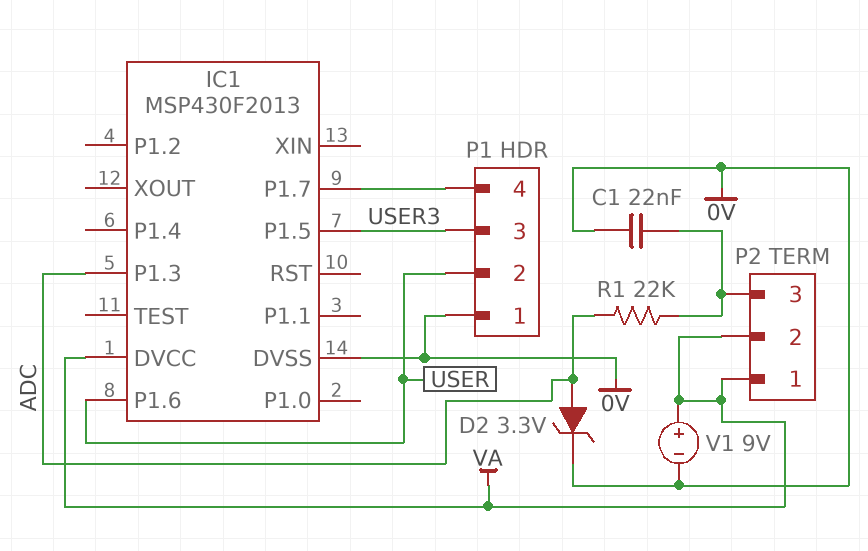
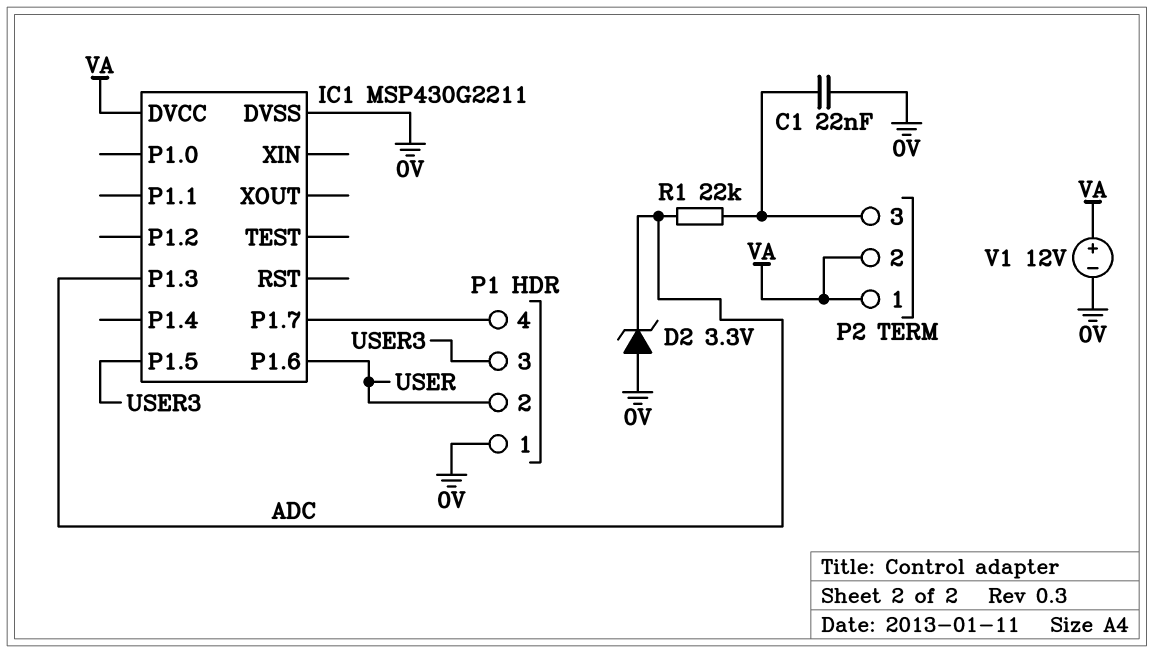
D2: zener 3.3V (A ADC, K 0V) -> zener 3.3V (A 0V, K ADC)
IC1: MSP430F2013 -> MSP430G2211
V1: 9V (plus VA, minus 0V) -> 12V (plus VA, minus 0V)

